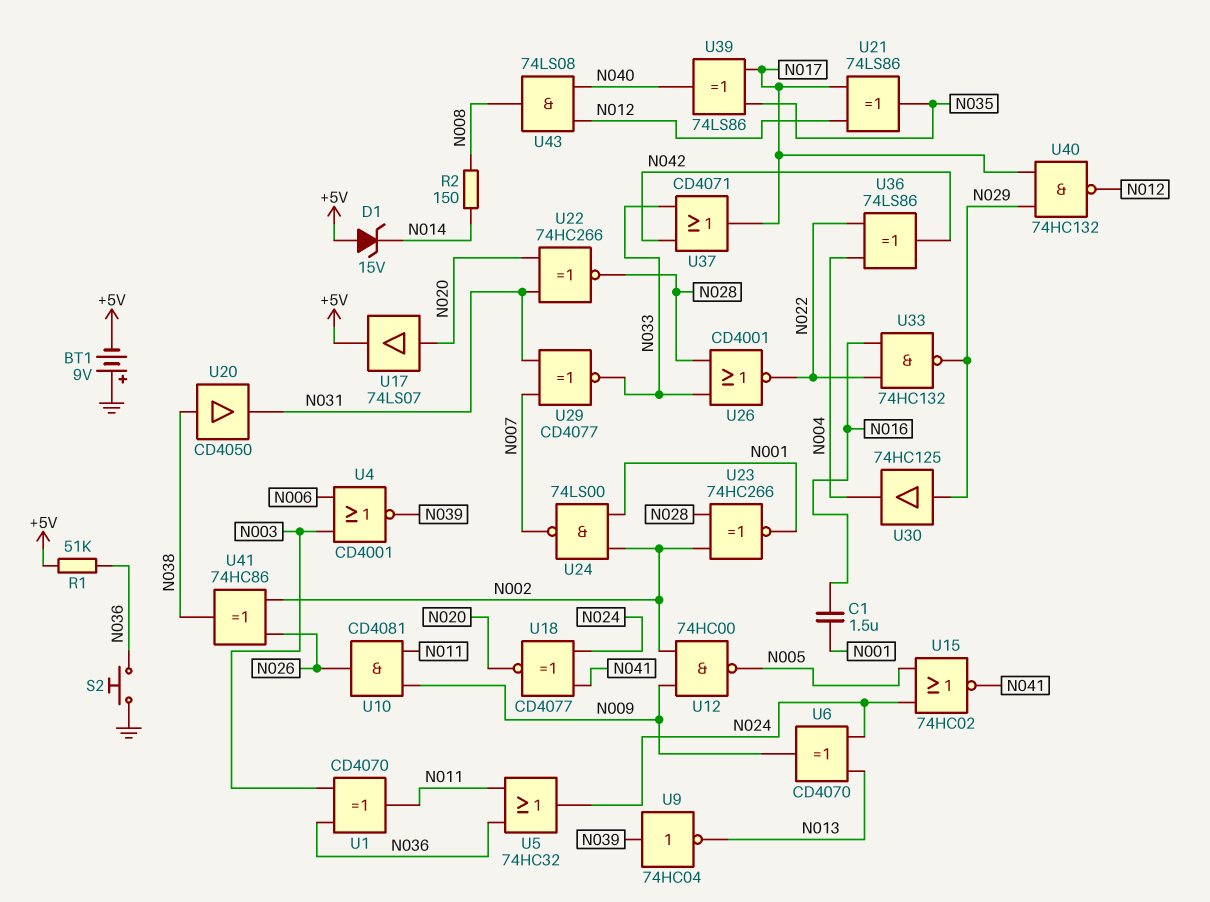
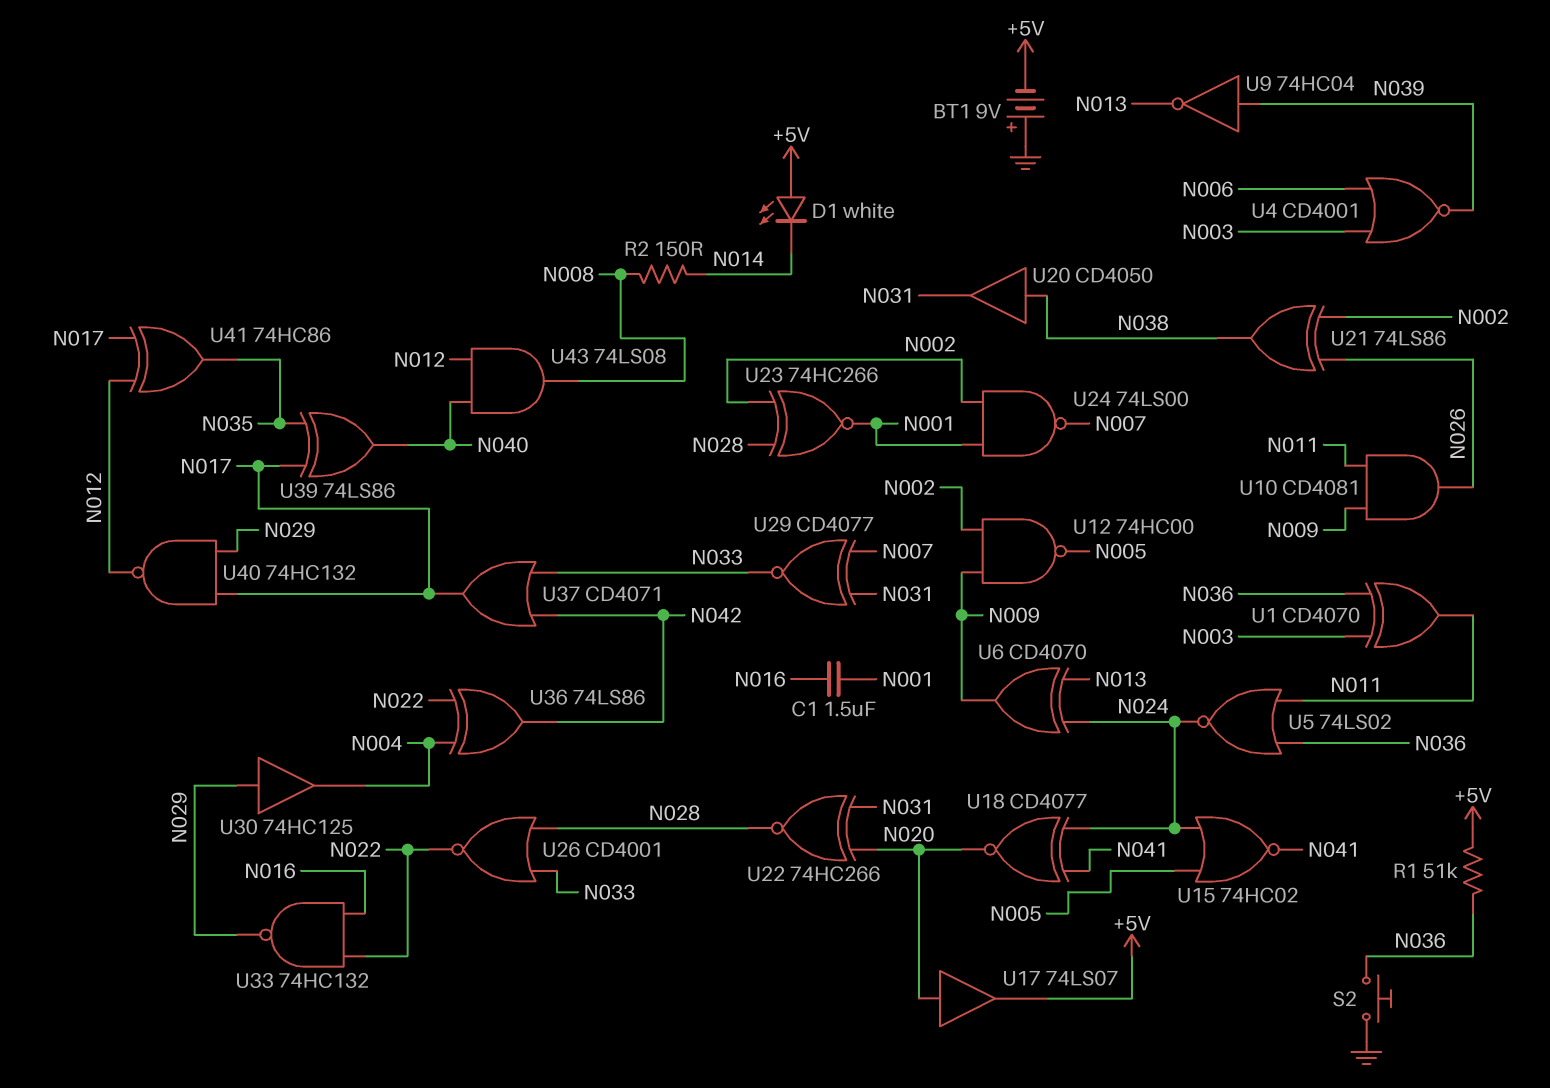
D1: zener 15V (A +5V, K N014) -> LED white (A +5V, K N014)
U5: OR 74HC32 (in N011, in N036, out N024) -> NOR 74LS02 (in N011, in N036, out N024)
U21: XOR 74LS86 (in N012, in N017, out N035) -> XOR 74LS86 (in N002, in N026, out N038)
U41: XOR 74HC86 (in N002, in N026, out N038) -> XOR 74HC86 (in N012, in N017, out N035)

